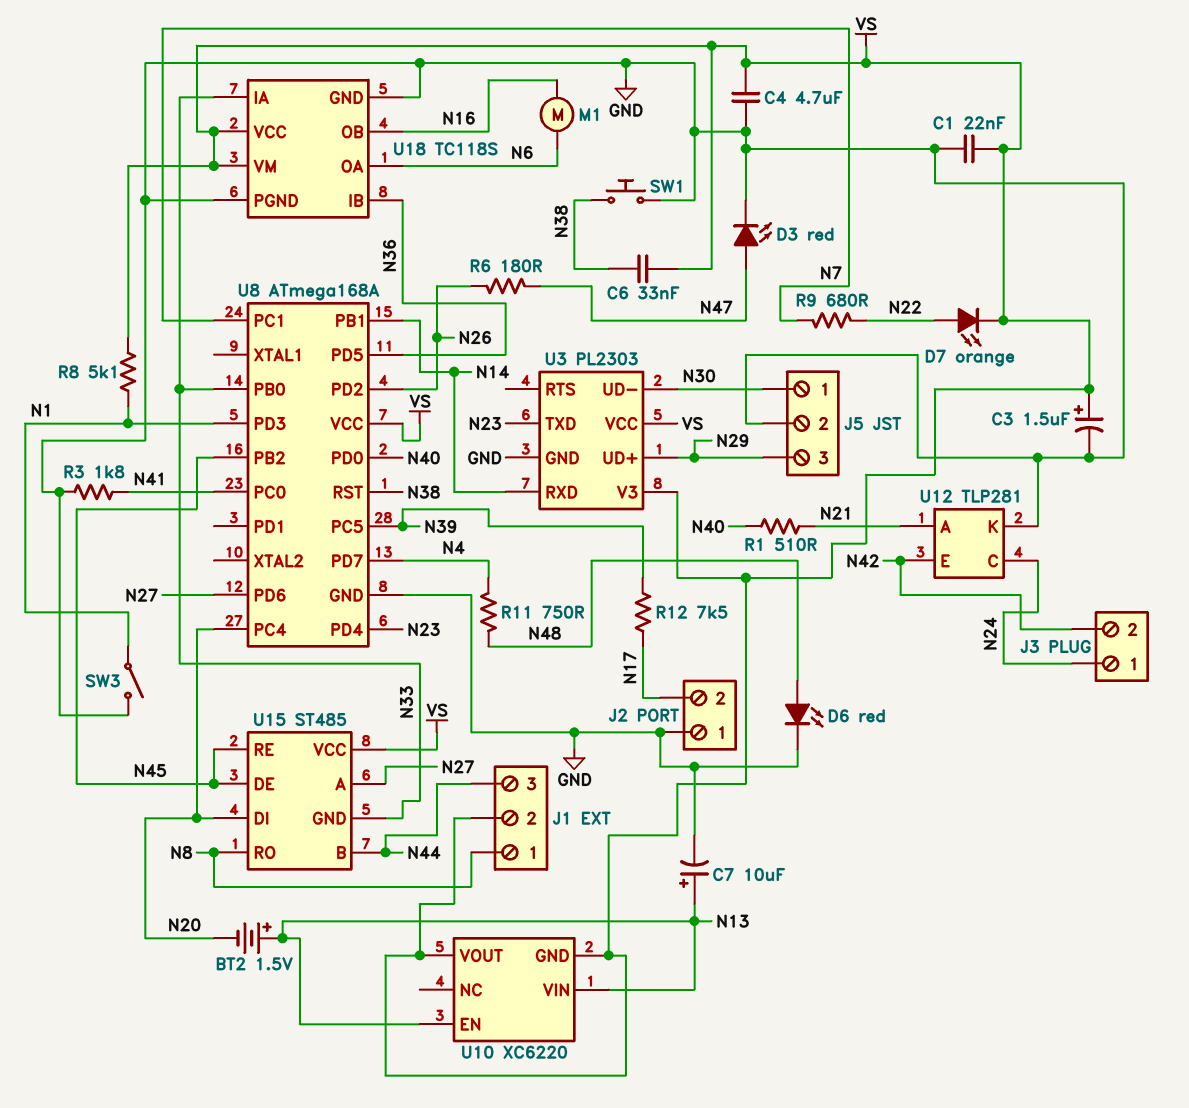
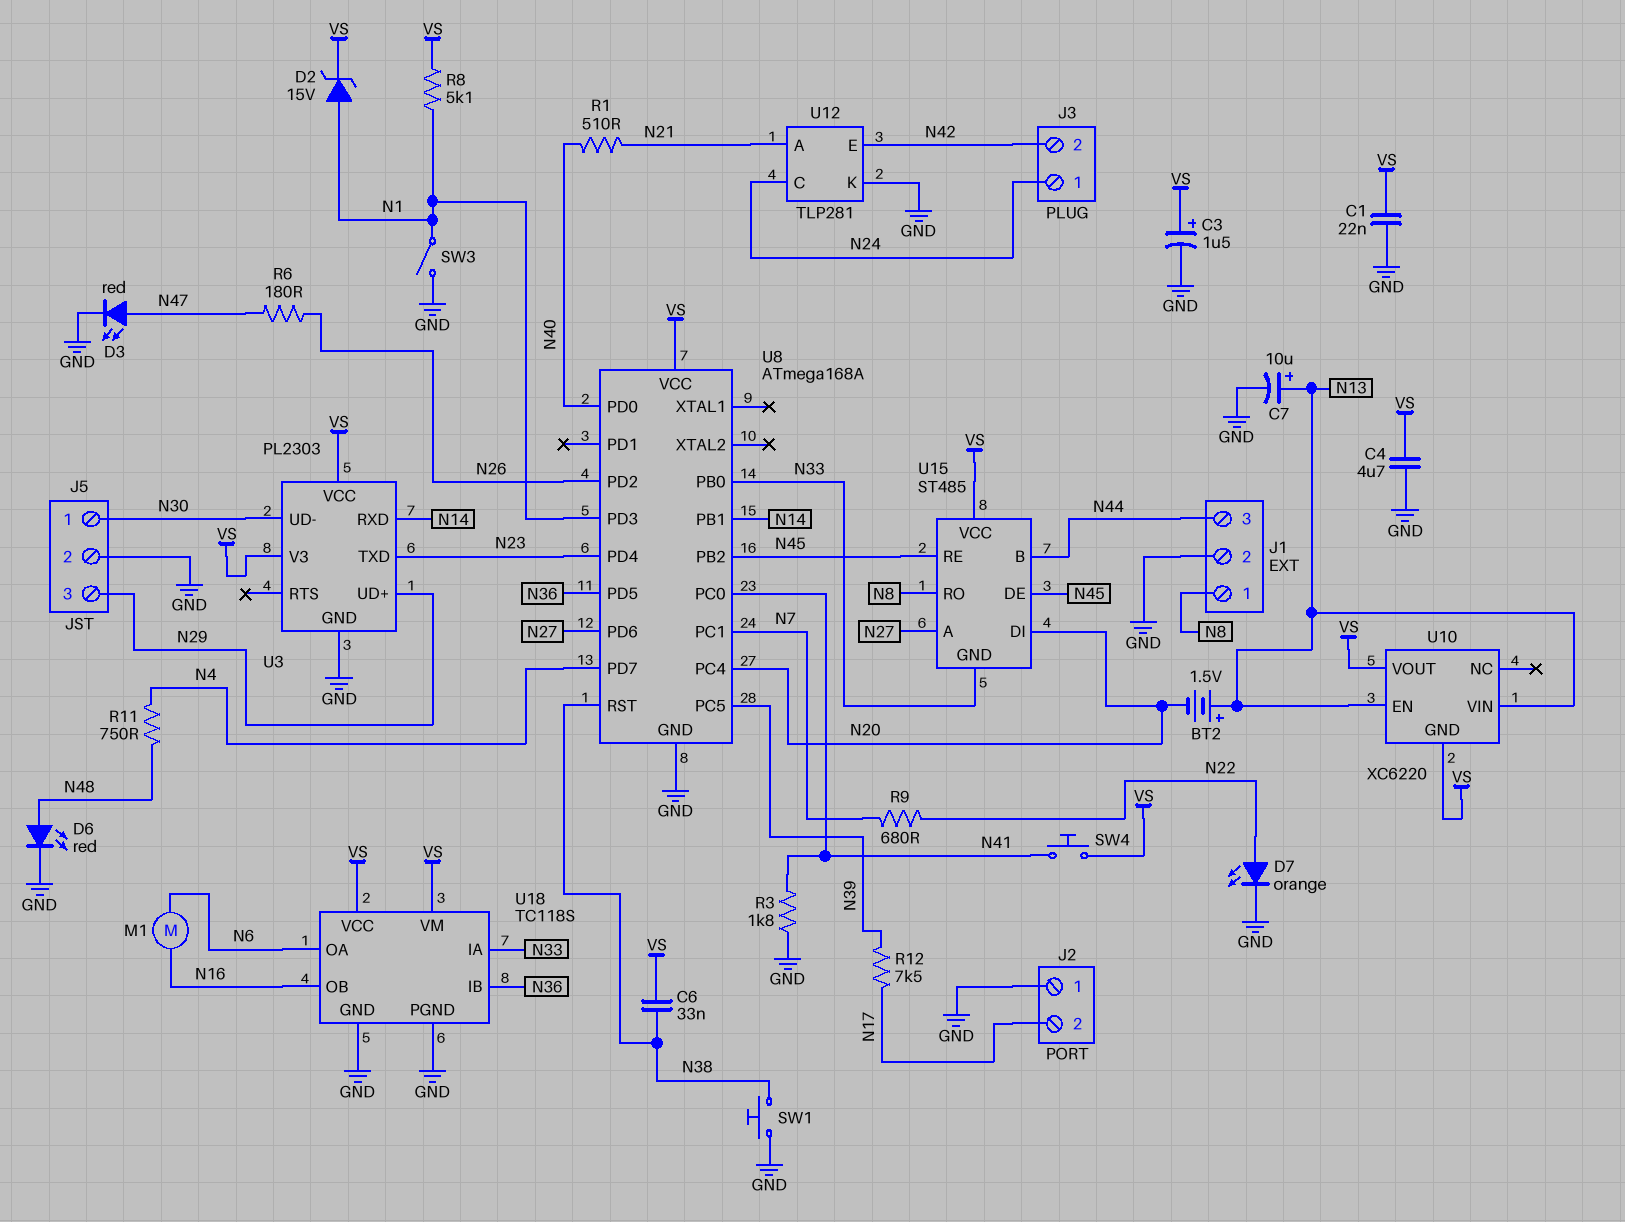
D2: none -> zener 15V (A N1, K VS)
D7: LED orange (A N22, K VS) -> LED orange (A N22, K GND)
J1 pin 2: VS -> GND
SW4: none -> button (N41, VS)

